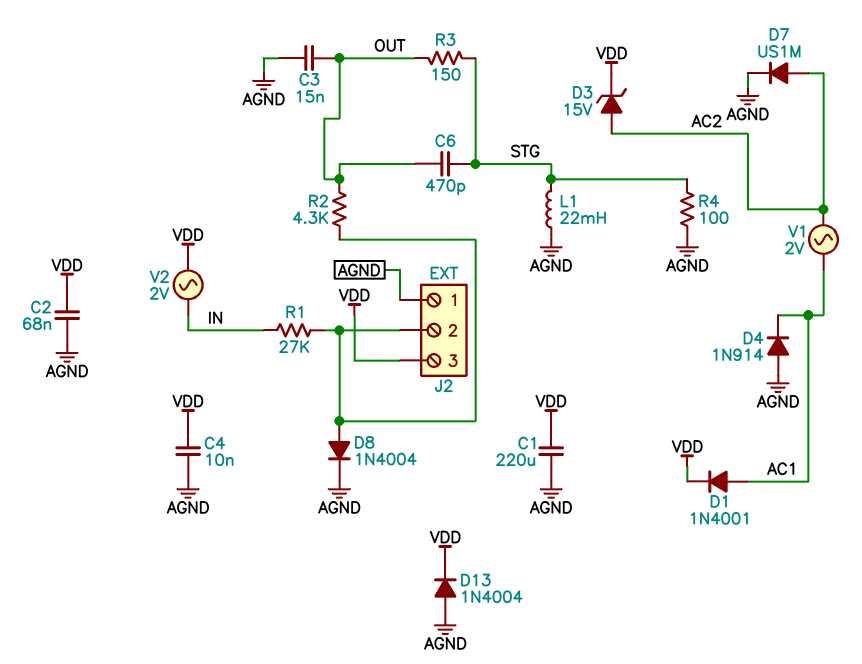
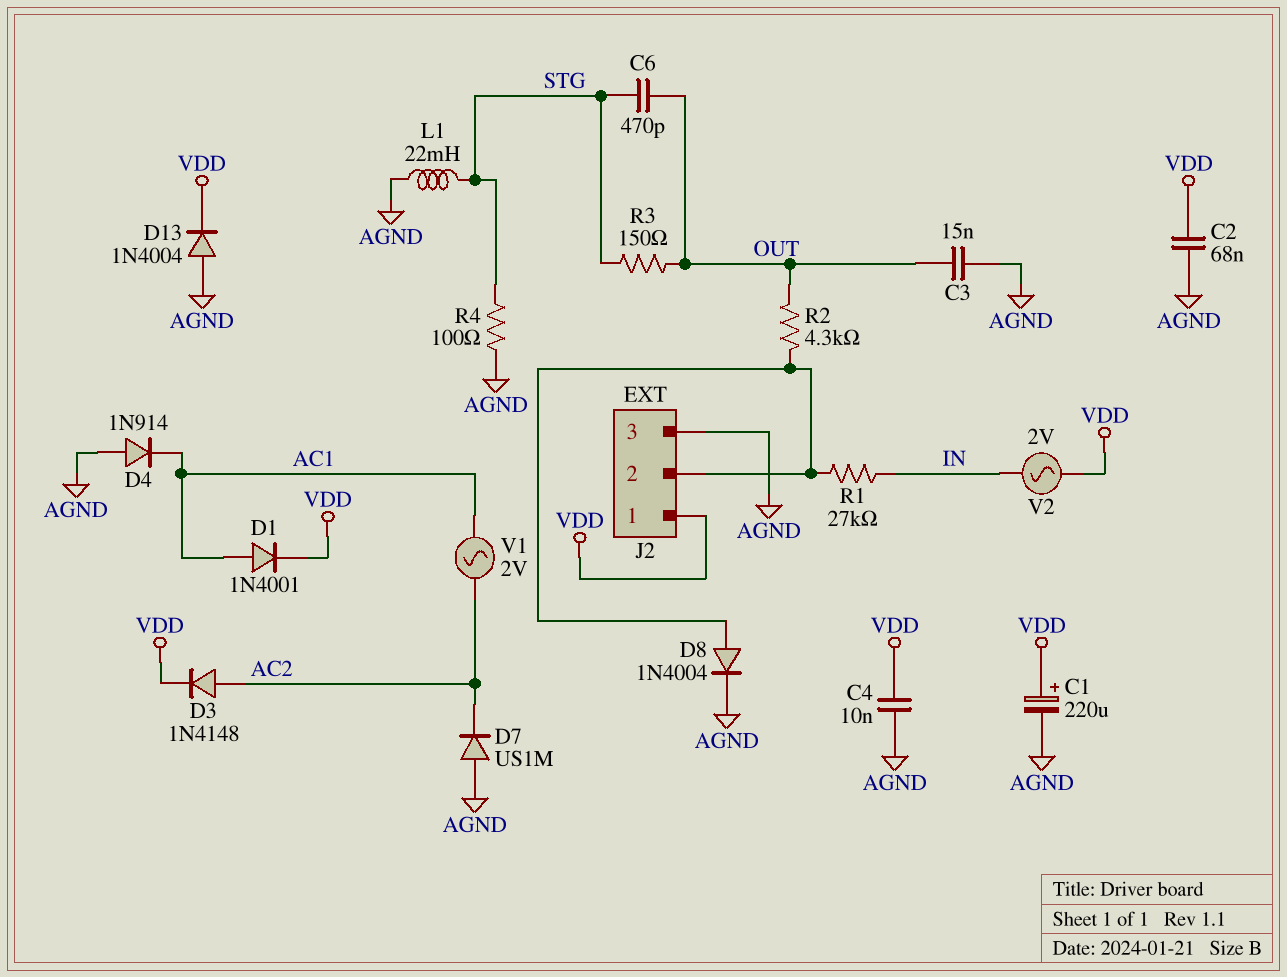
C1: 220uF (AGND, VDD) -> 220uF (plus VDD, minus AGND)
D3: zener 15V (A AC2, K VDD) -> diode 1N4148 (A AC2, K VDD)
D7: diode US1M (A AC2, K AGND) -> diode US1M (A AGND, K AC2)
J2 pin 1: AGND -> VDD
J2 pin 3: VDD -> AGND

